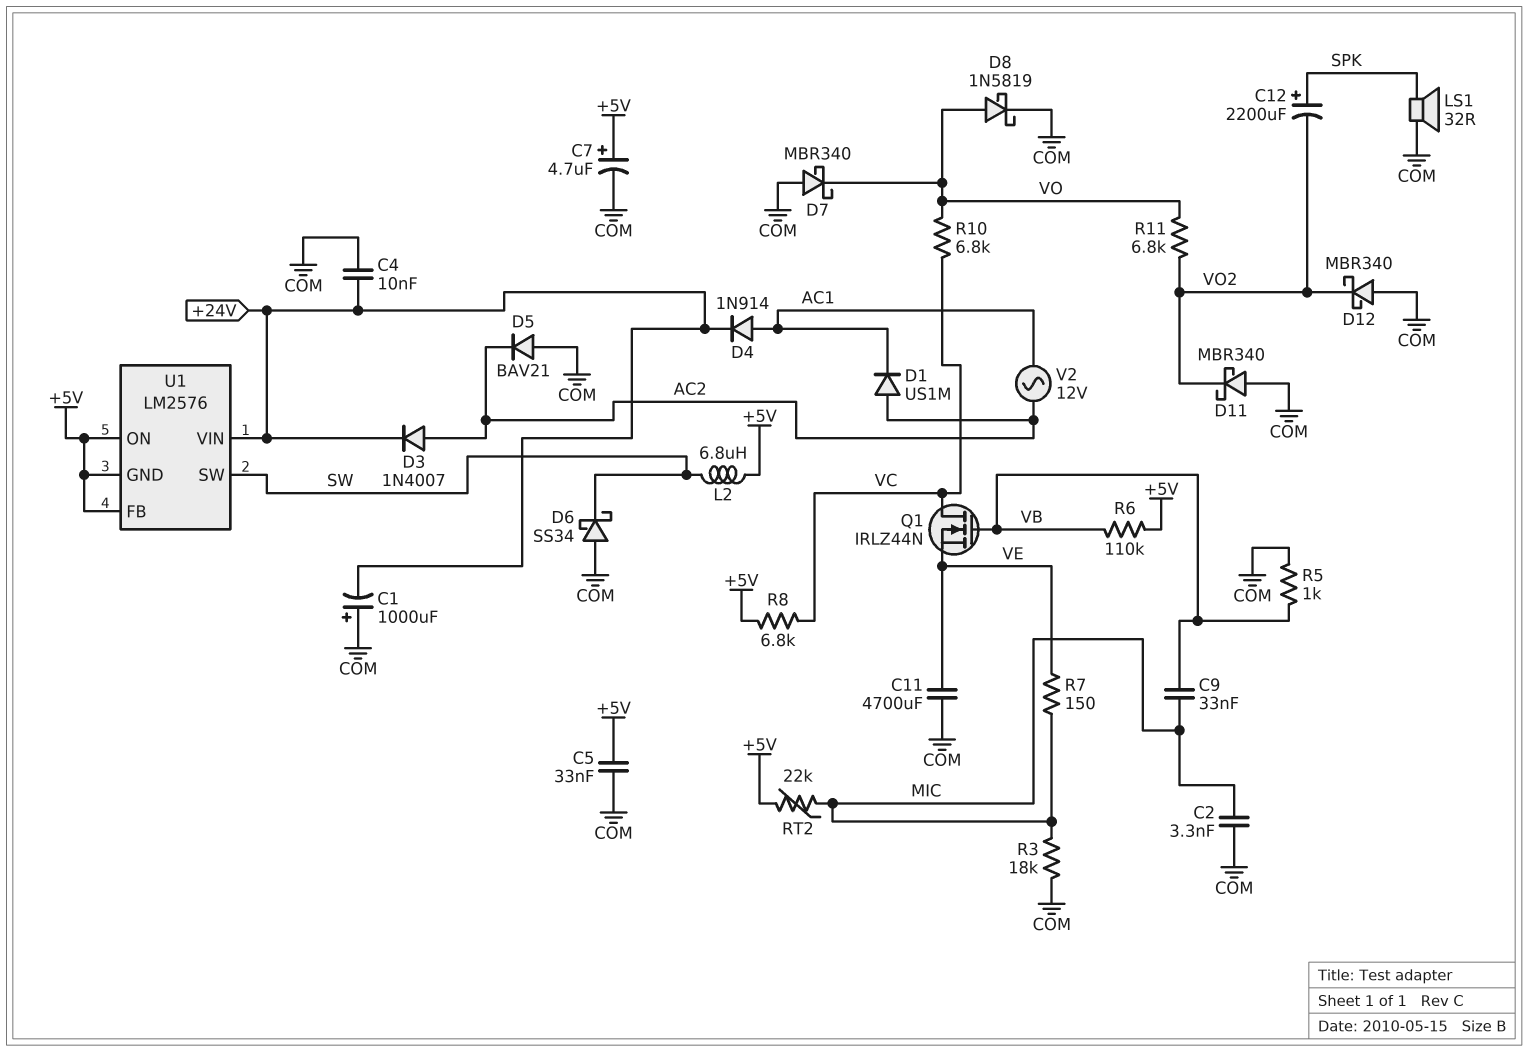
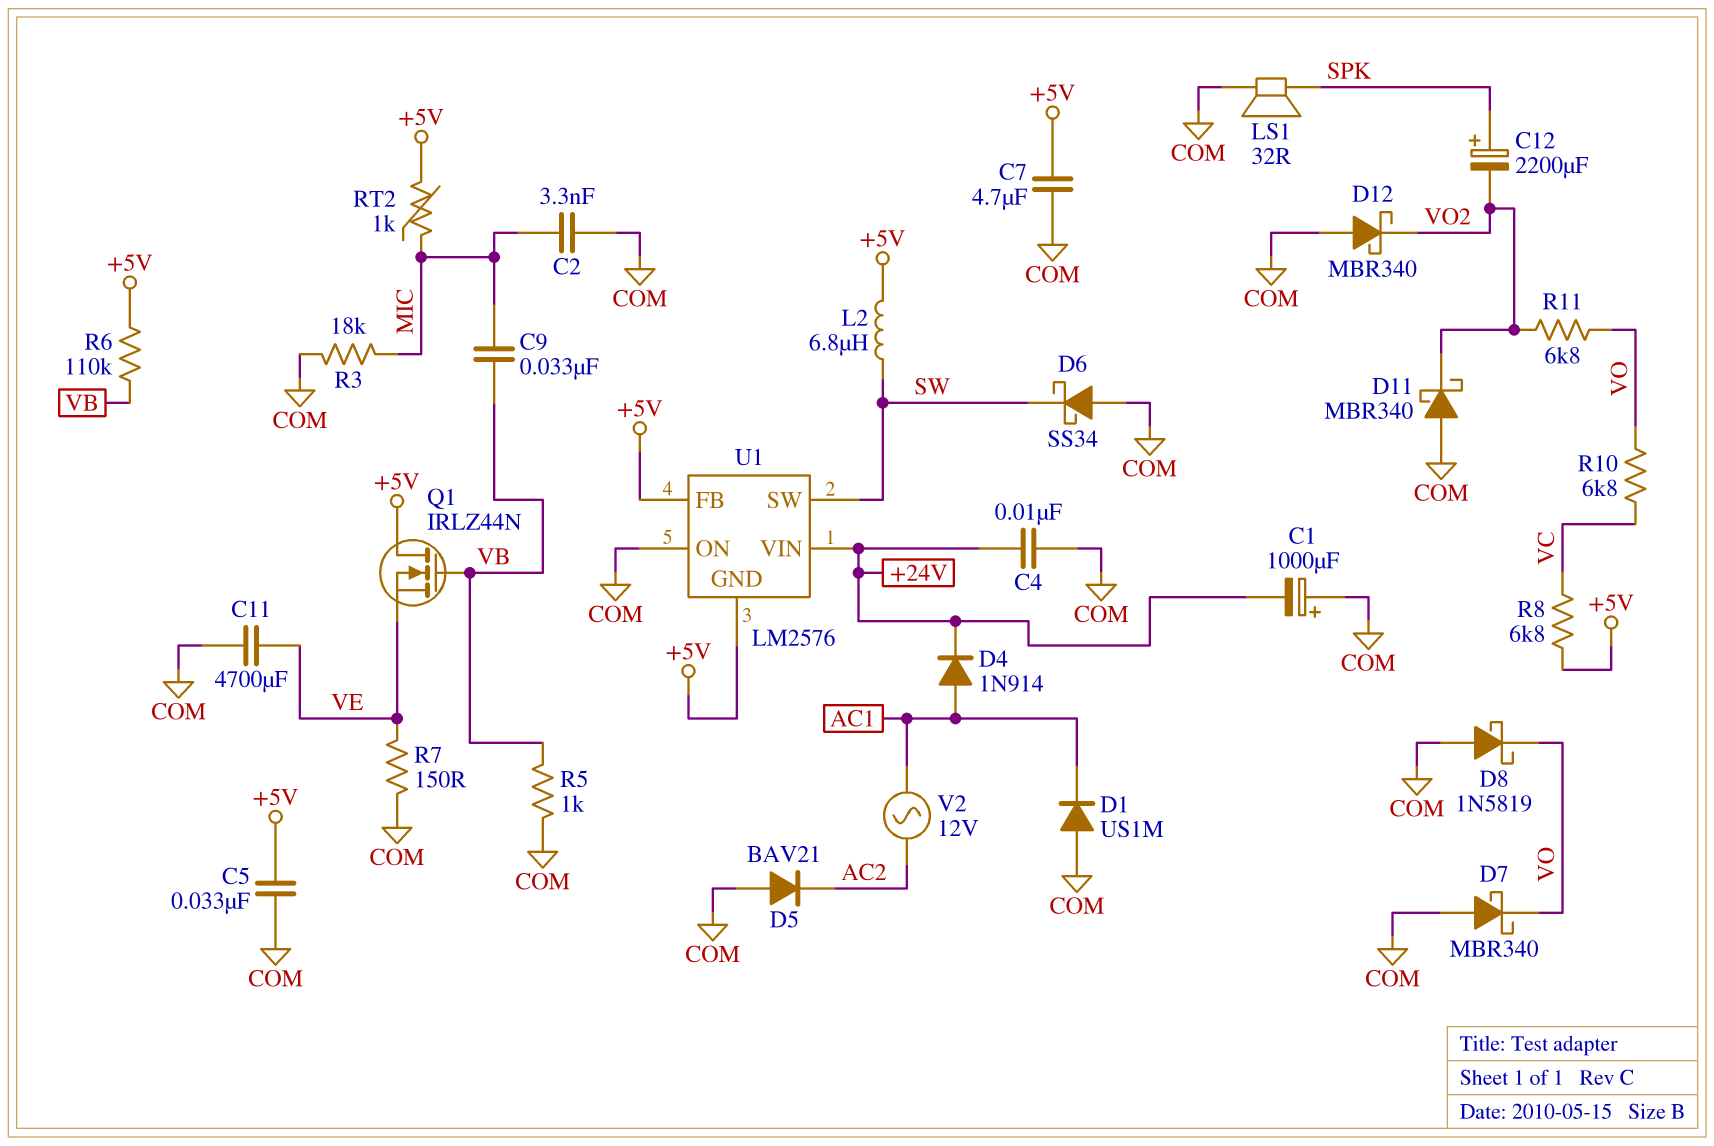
C7: 4.7uF (plus +5V, minus COM) -> 4.7uF (+5V, COM)
D1: diode US1M (A AC2, K AC1) -> diode US1M (A COM, K AC1)
D3: diode 1N4007 (A AC2, K +24V) -> none
D8: schottky 1N5819 (A VO, K COM) -> schottky 1N5819 (A COM, K VO)
Q1: NMOS IRLZ44N (G VB, D VC, S VE) -> NMOS IRLZ44N (G VB, D +5V, S VE)
R7: 150 (MIC, VE) -> 150 (COM, VE)
RT2: 22k (+5V, MIC) -> 1k (+5V, MIC)
U1 pin ON: +5V -> COM

